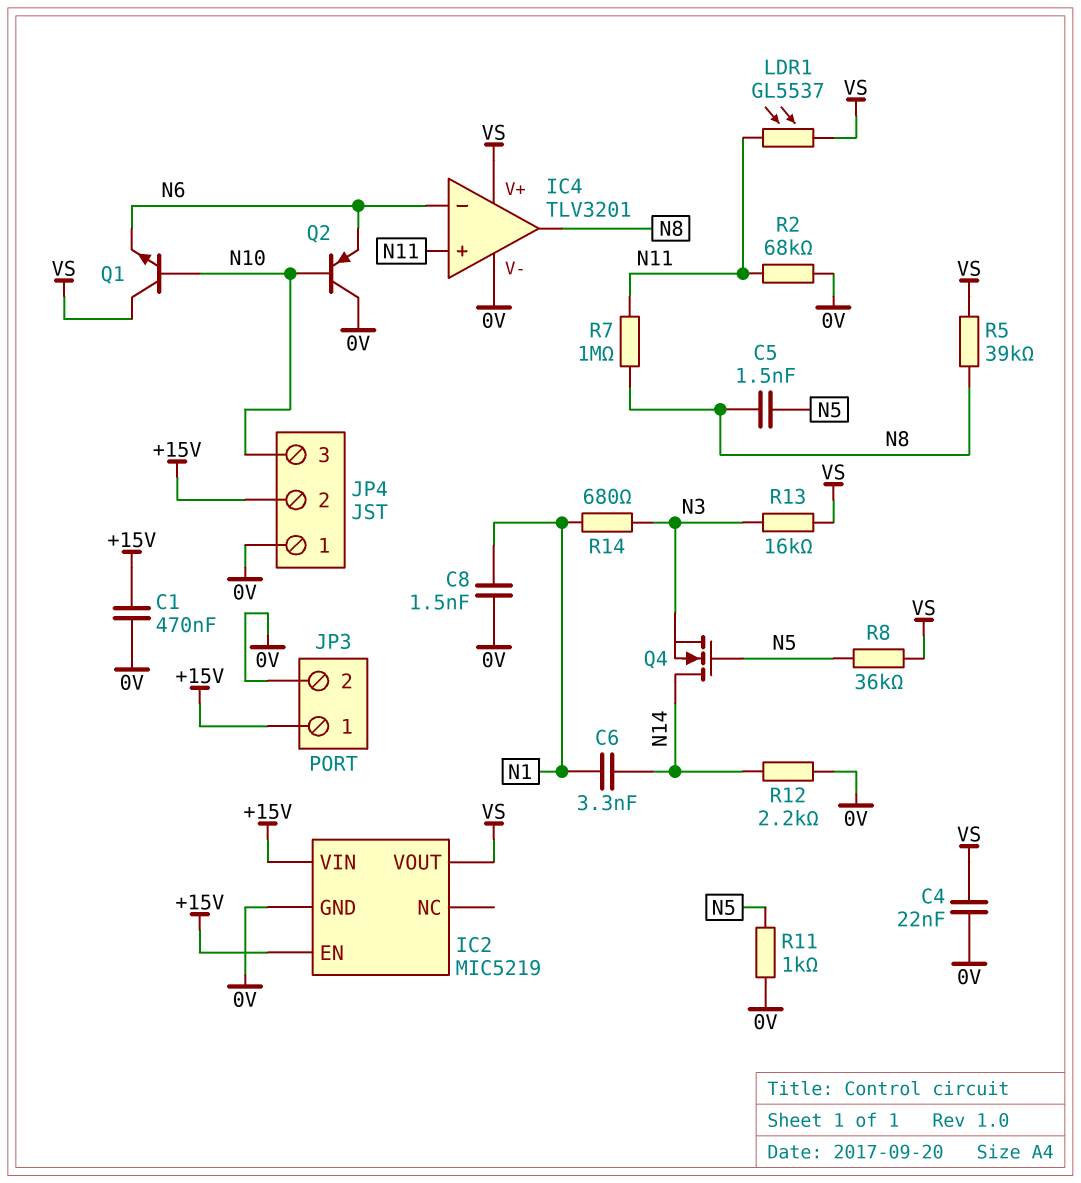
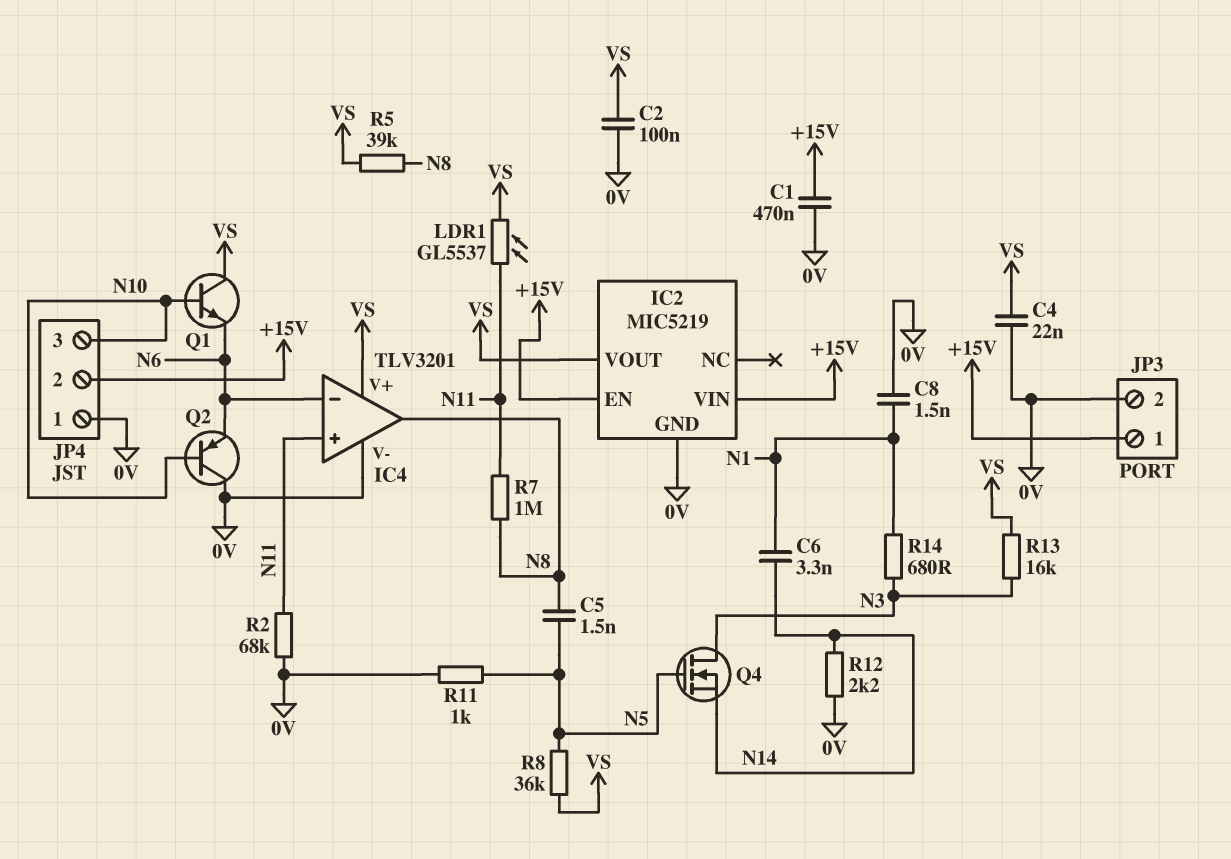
C2: none -> 100nF (0V, VS)
Q4: NMOS (G N5, D N14, S N3) -> NMOS (G N5, D N3, S N14)

